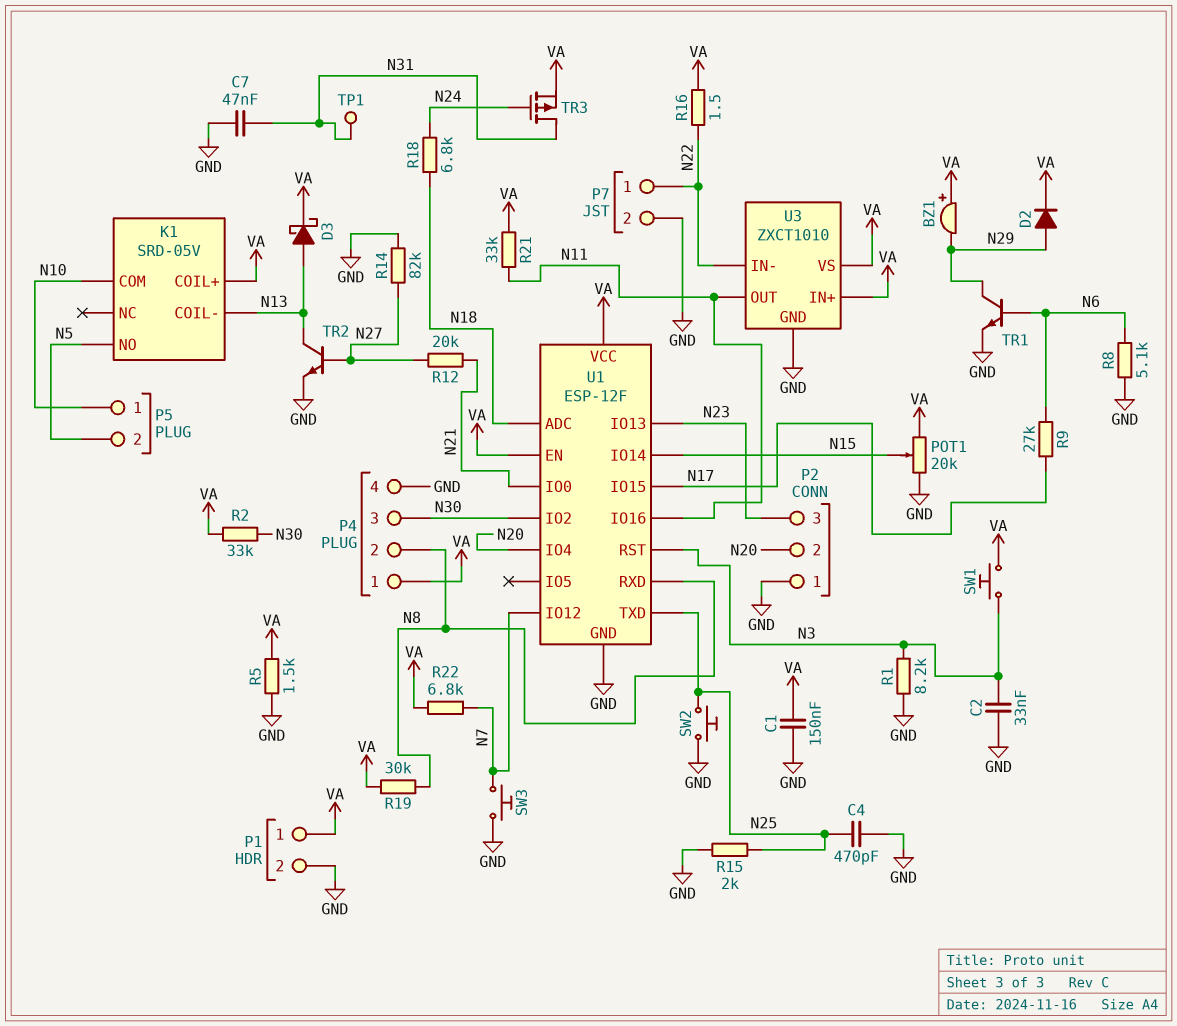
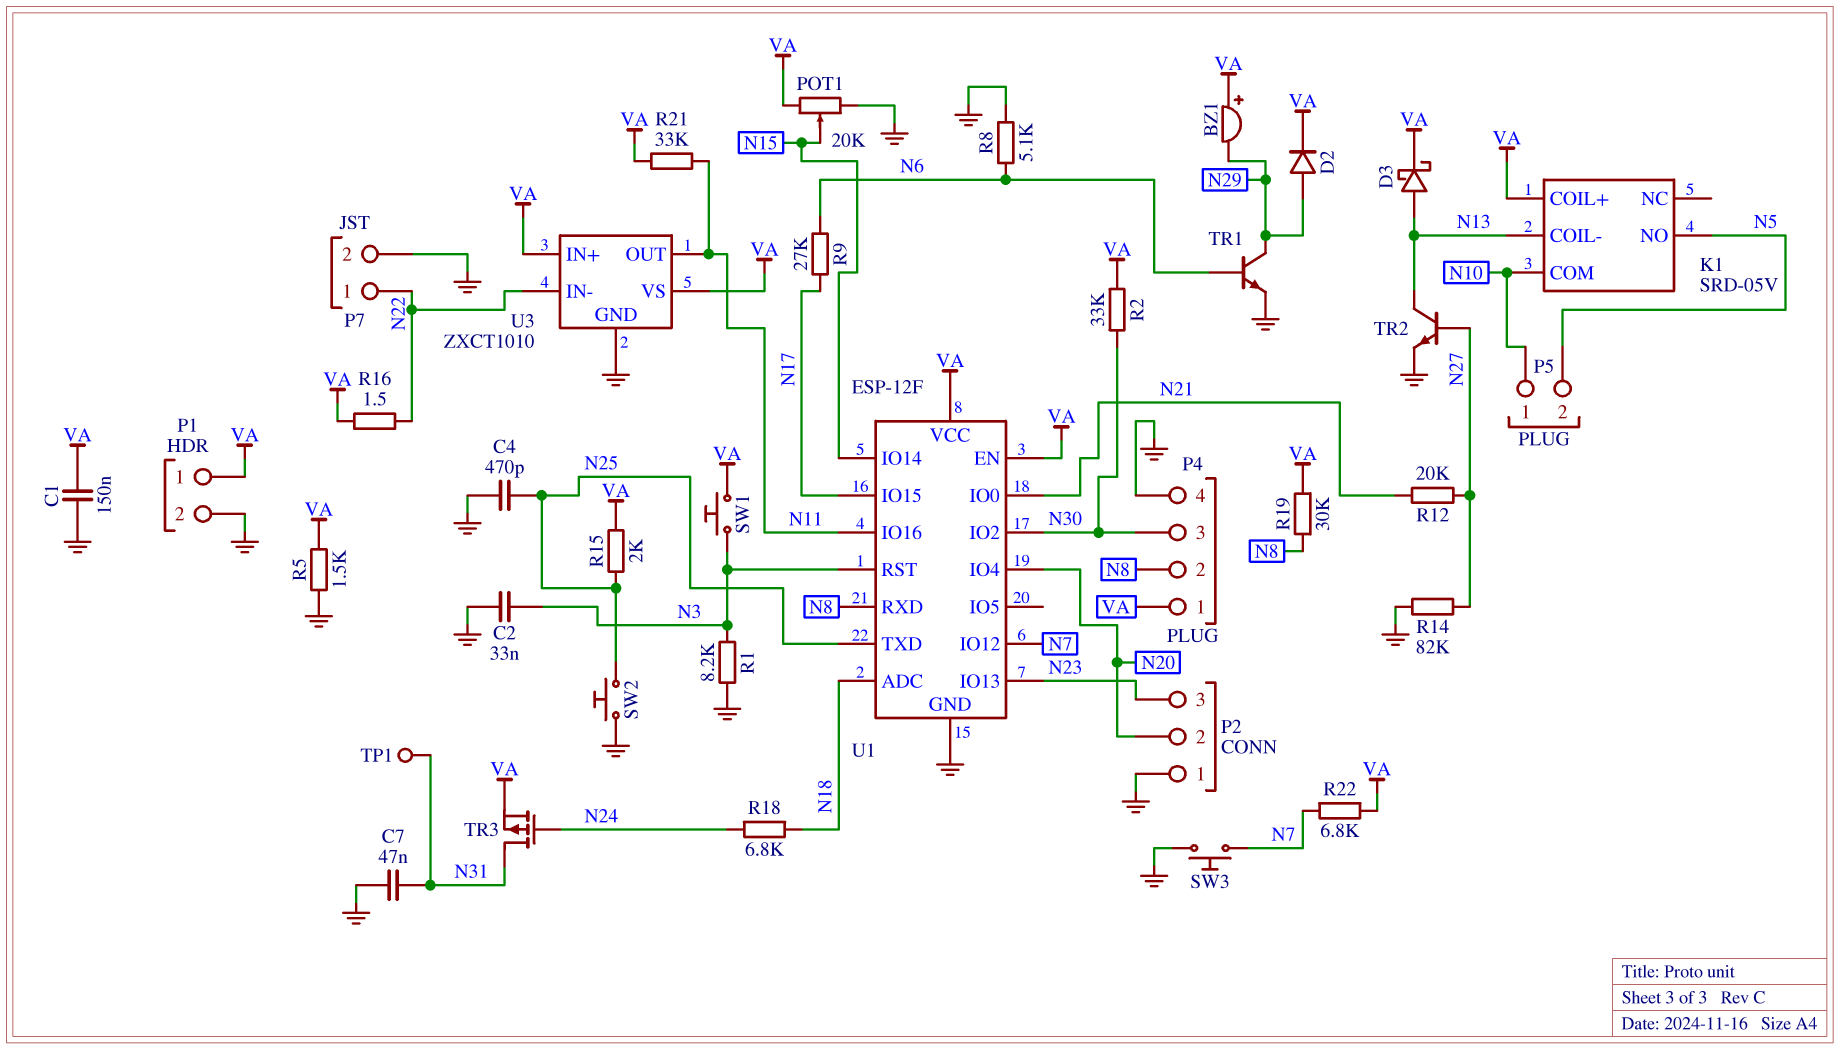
R15: 2k (GND, N25) -> 2k (N25, VA)

